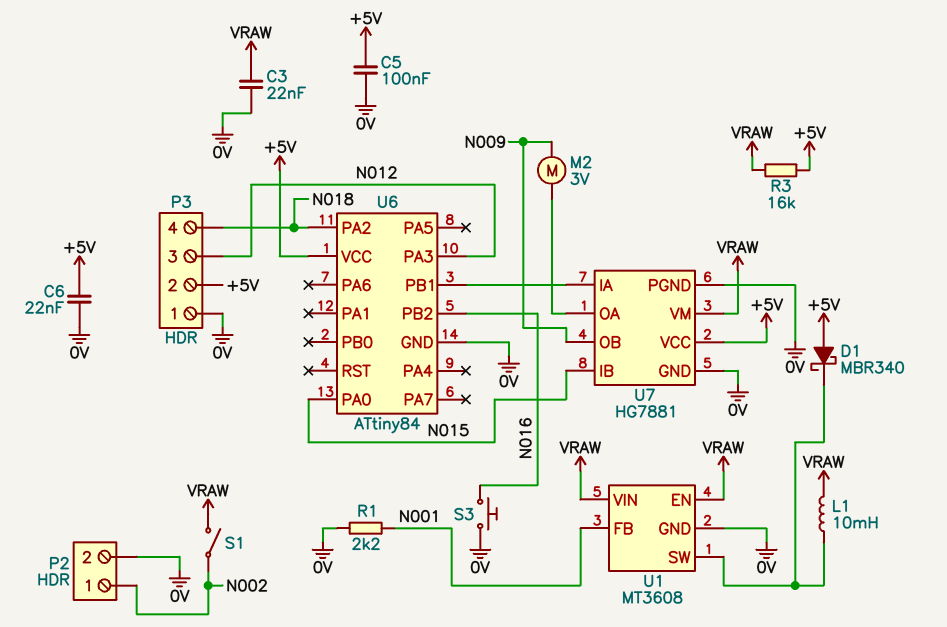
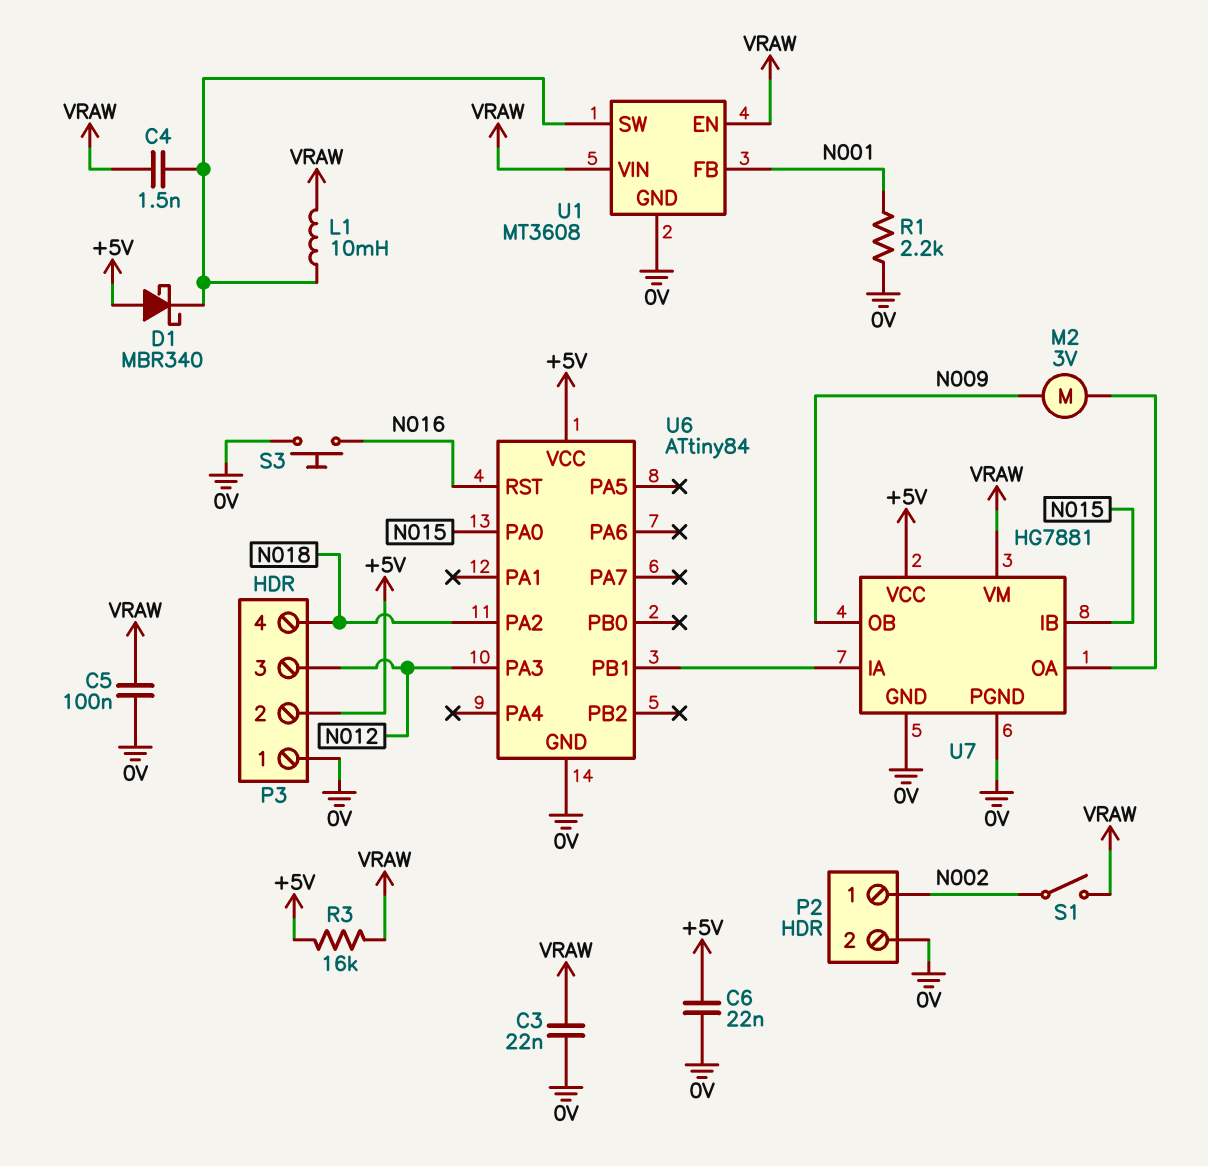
C4: none -> 1.5nF (U1/SW, VRAW)
C5: 100nF (+5V, 0V) -> 100nF (0V, VRAW)
U6 pin PB2: N016 -> none
U6 pin RST: none -> N016

